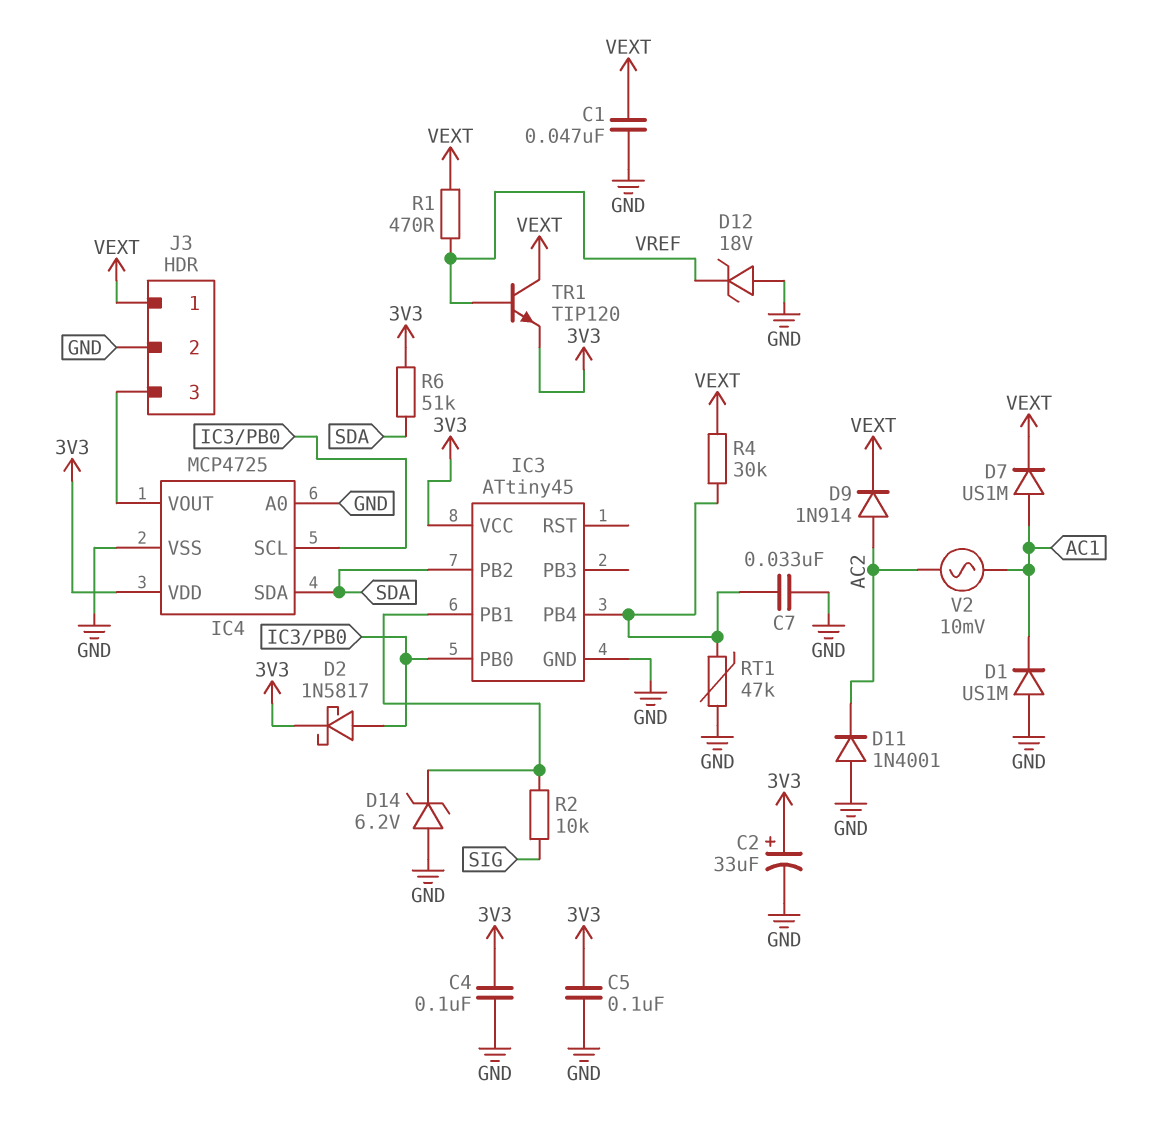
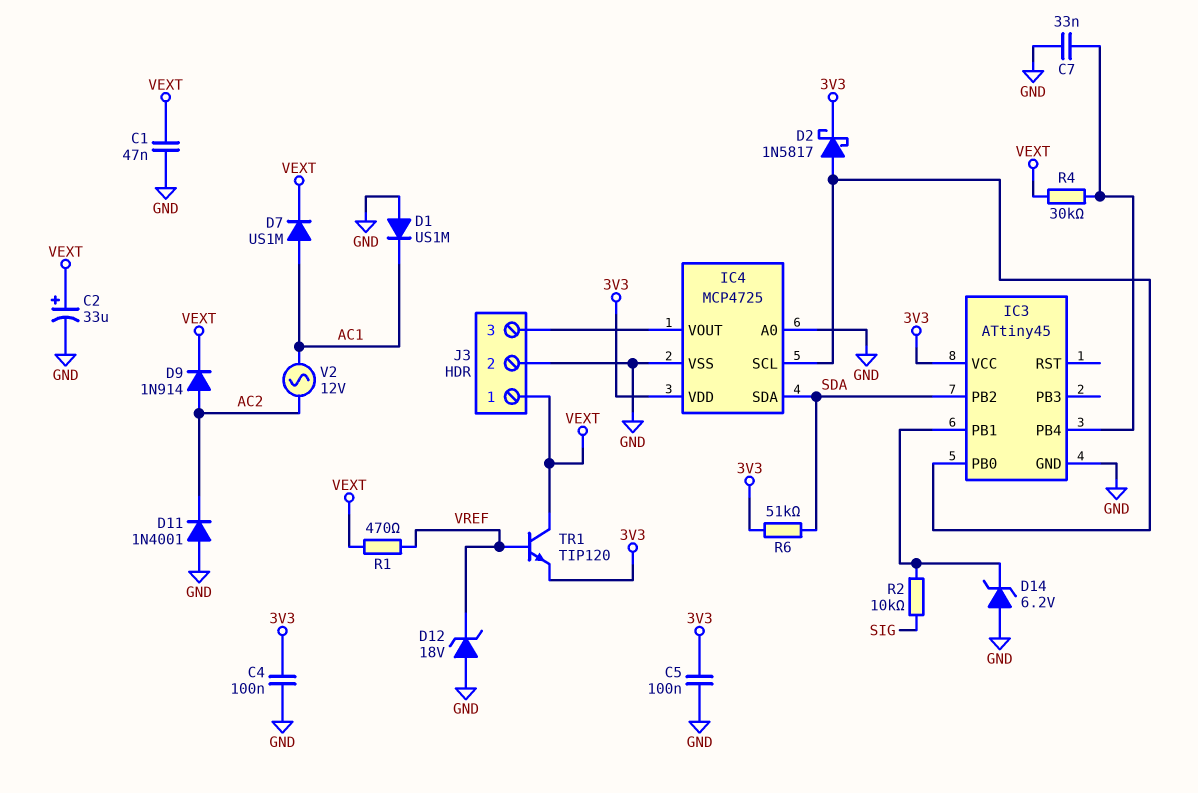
C2: 33uF (plus 3V3, minus GND) -> 33uF (plus VEXT, minus GND)
RT1: 47k (GND, IC3/PB4) -> none
V2: AC 10mV (AC1, AC2) -> AC 12V (AC1, AC2)

